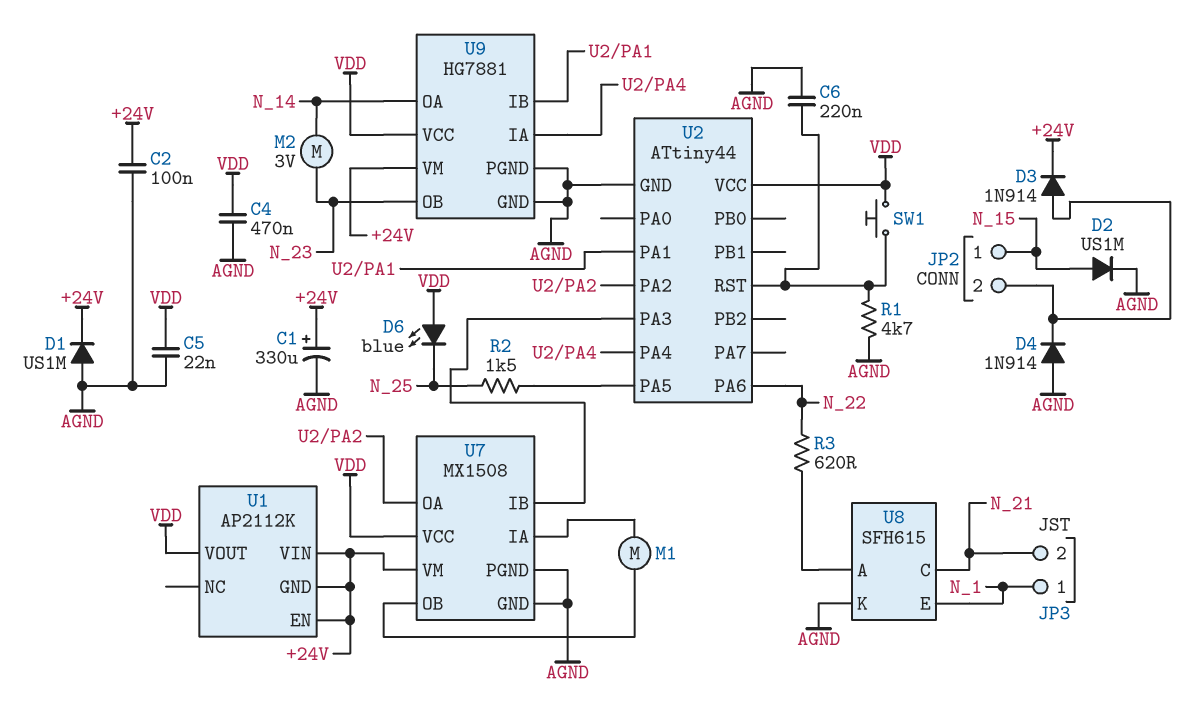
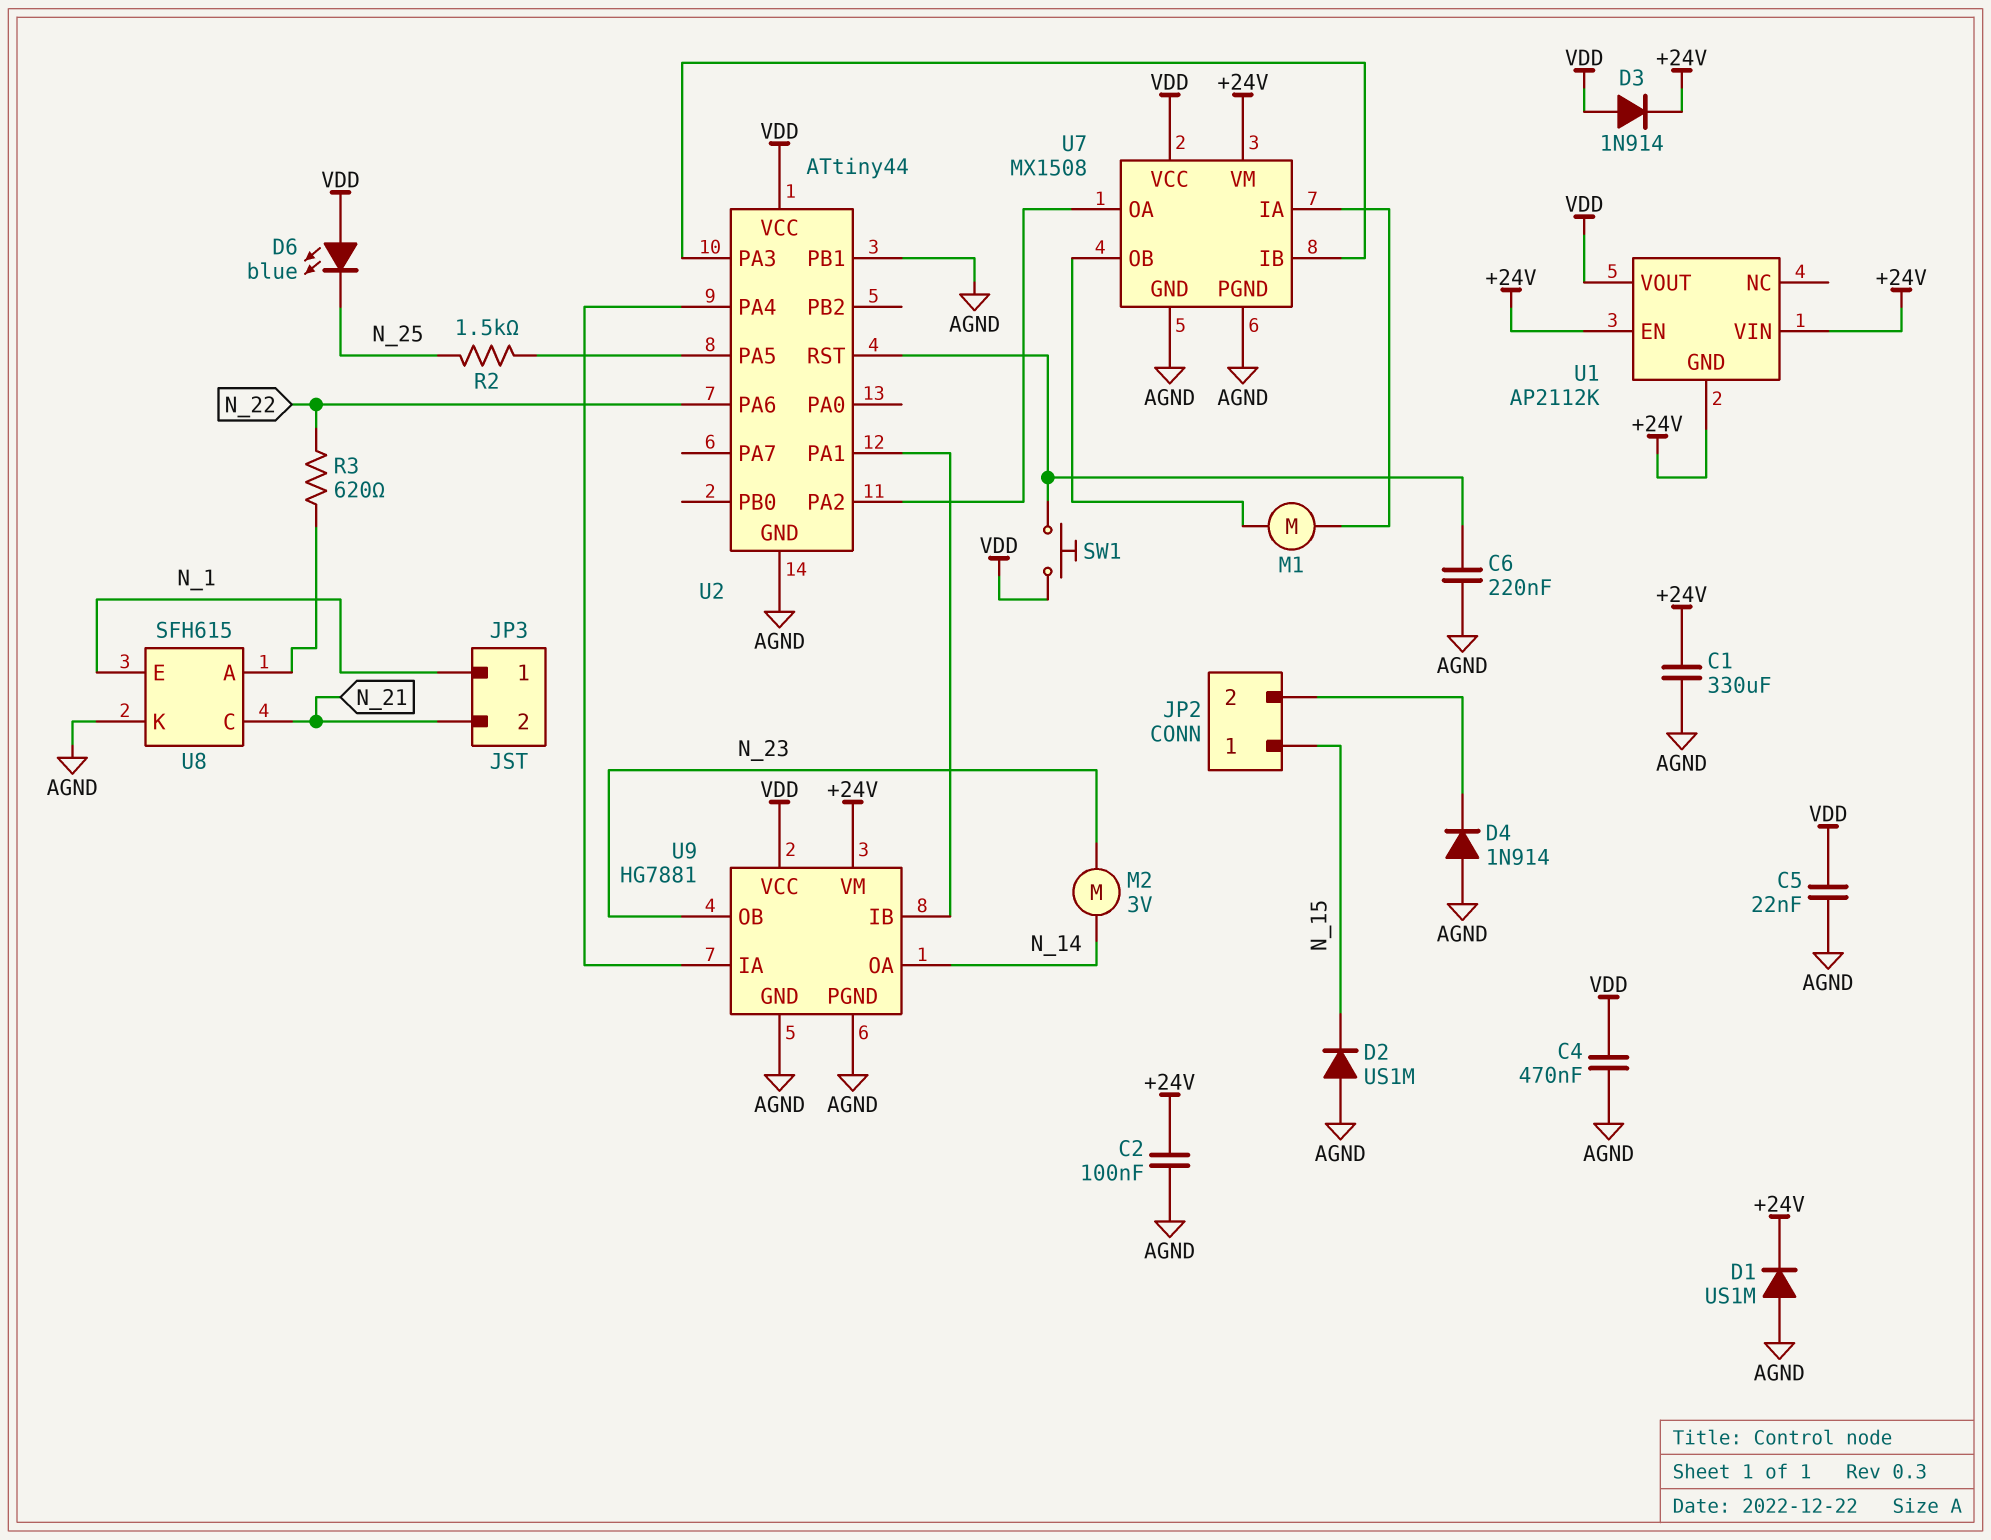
C1: 330uF (plus +24V, minus AGND) -> 330uF (+24V, AGND)
D2: diode US1M (A N_15, K AGND) -> diode US1M (A AGND, K N_15)
D3: diode 1N914 (A JP2/2, K +24V) -> diode 1N914 (A VDD, K +24V)
R1: 4.7k (AGND, U2/RST) -> none
U2 pin PB1: none -> AGND

